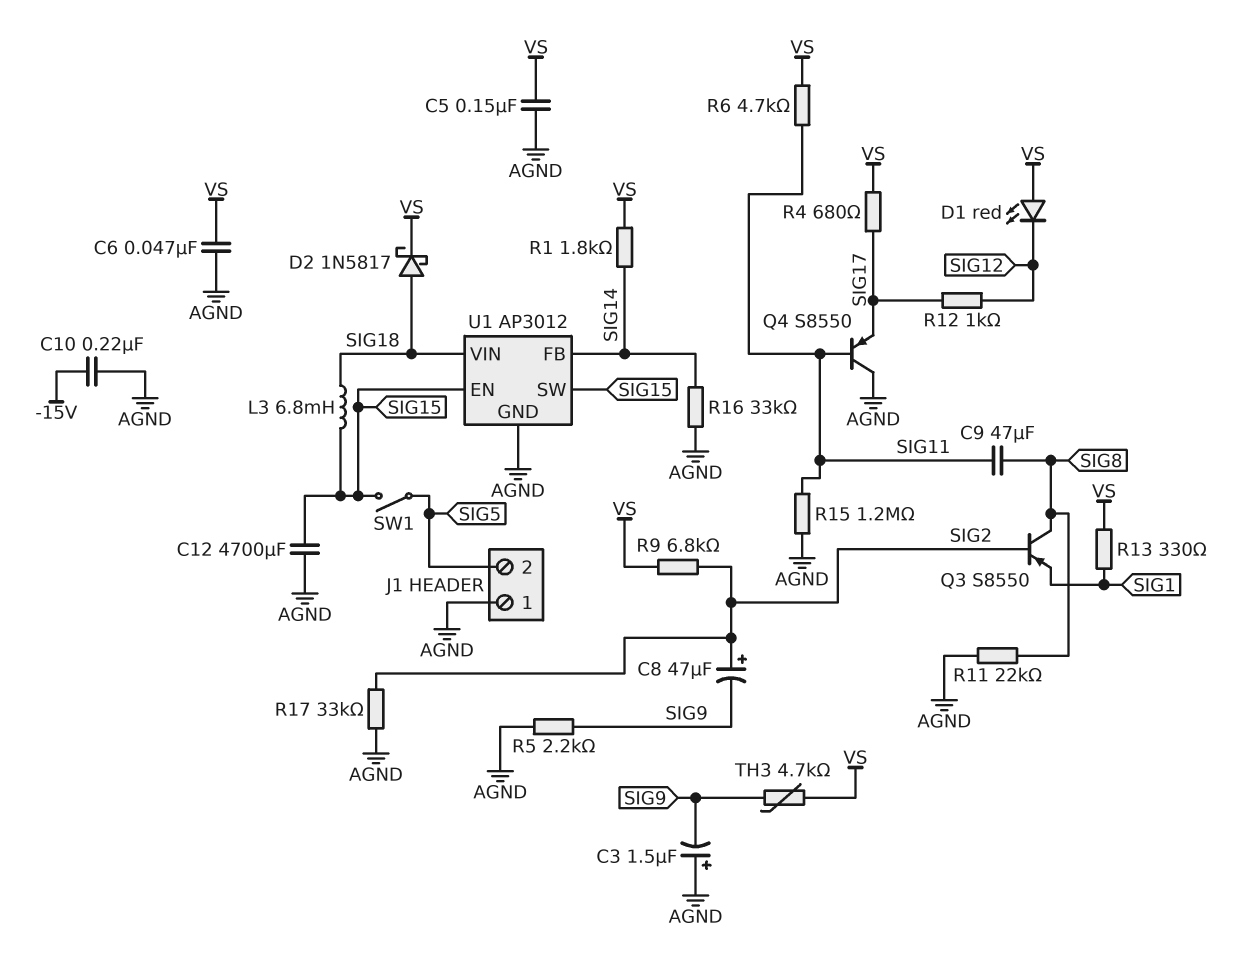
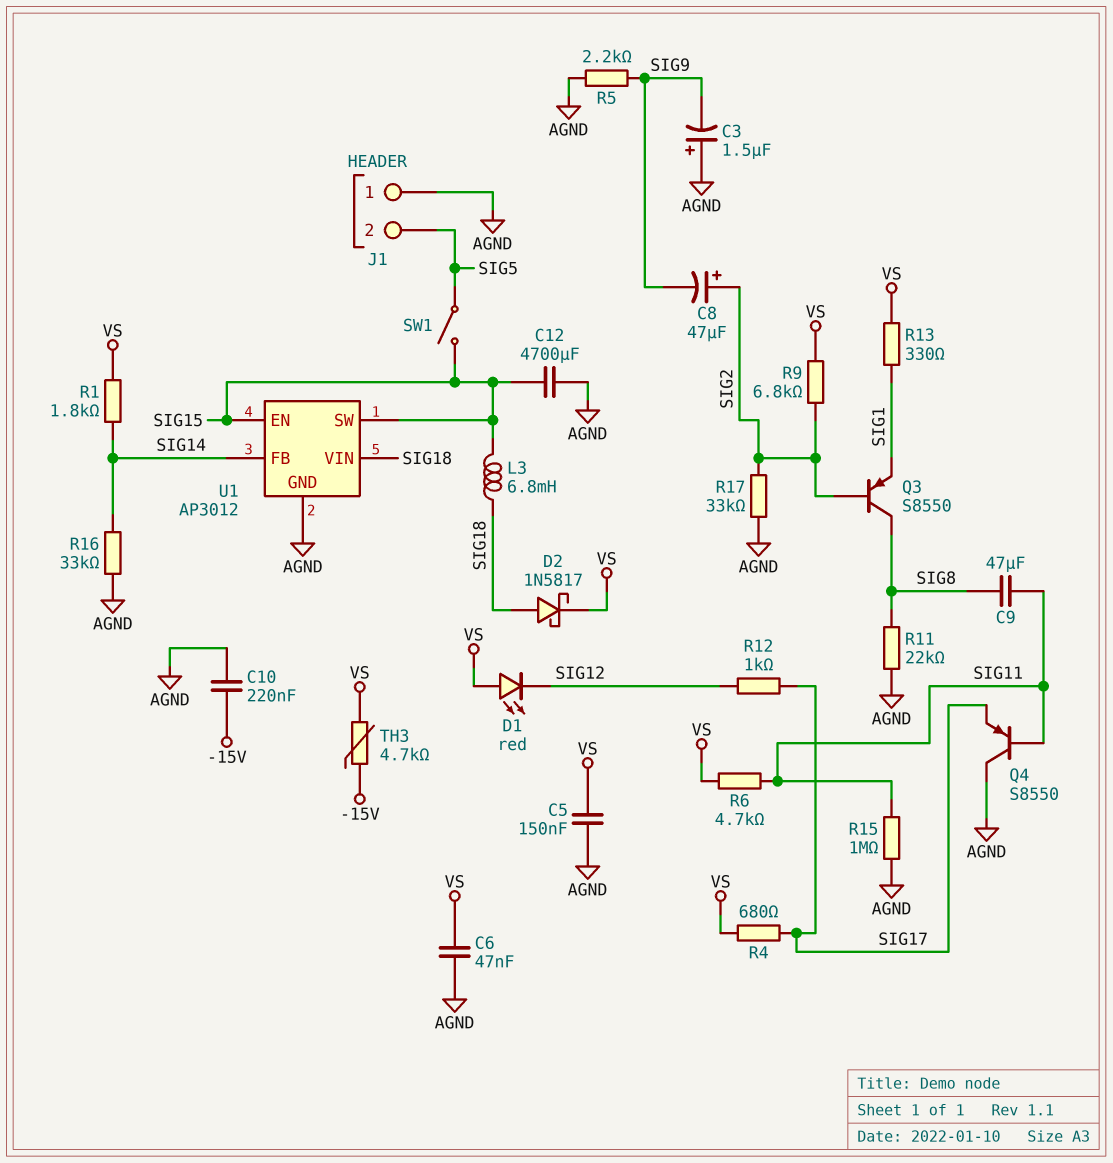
R15: 1.2M (AGND, SIG11) -> 1M (AGND, SIG11)
TH3: 4.7k (SIG9, VS) -> 4.7k (-15V, VS)

